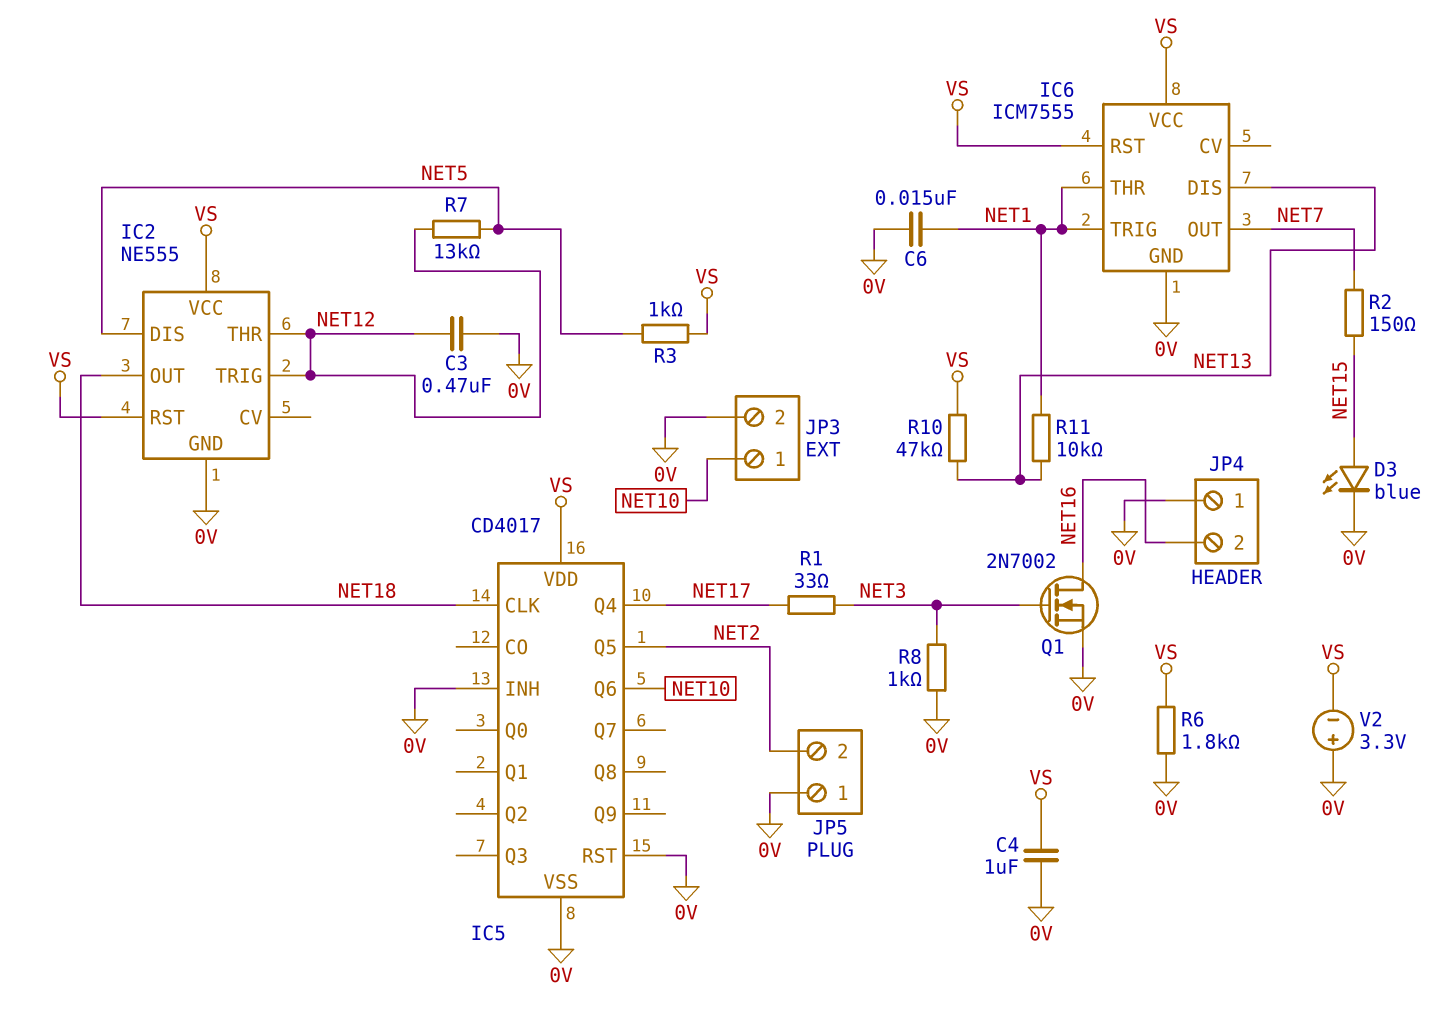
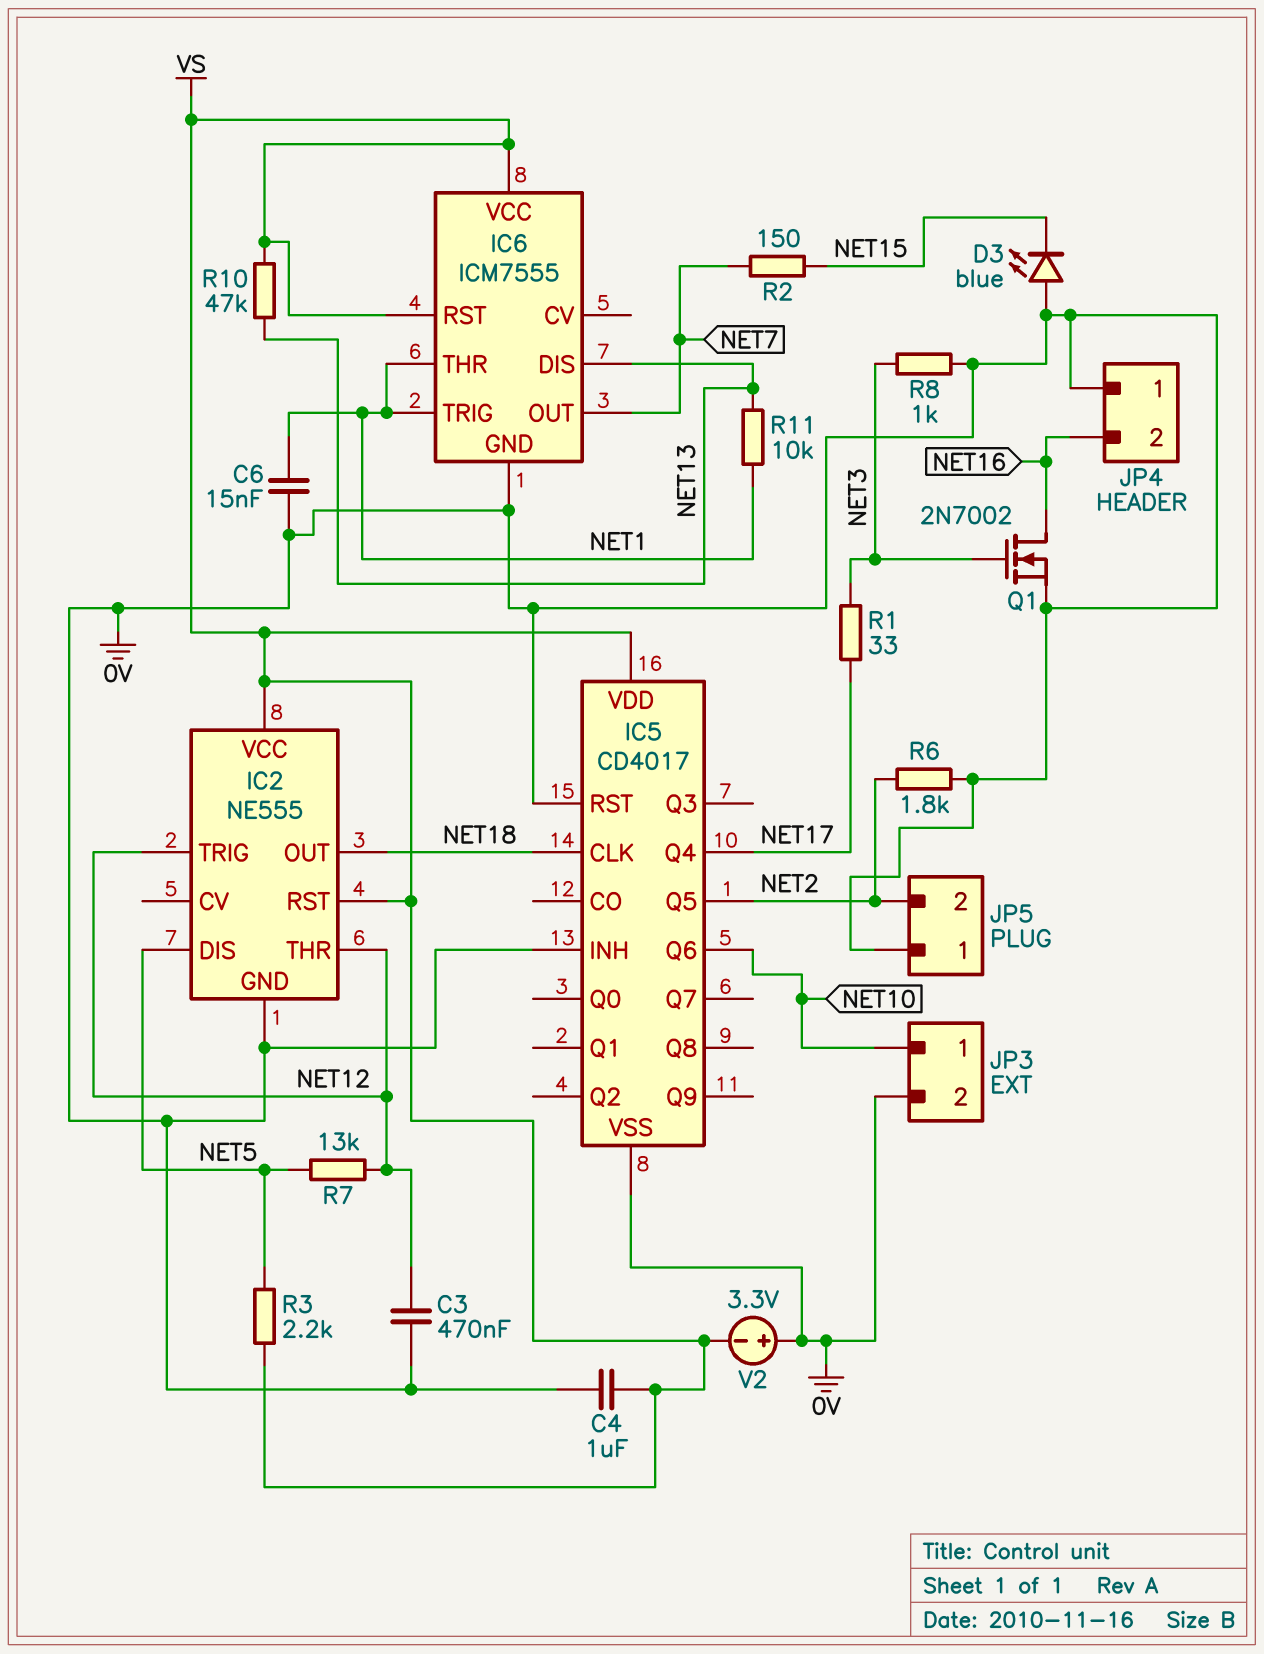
D3: LED blue (A NET15, K 0V) -> LED blue (A 0V, K NET15)
R3: 1k (NET5, VS) -> 2.2k (NET5, VS)
R6: 1.8k (0V, VS) -> 1.8k (0V, NET2)

